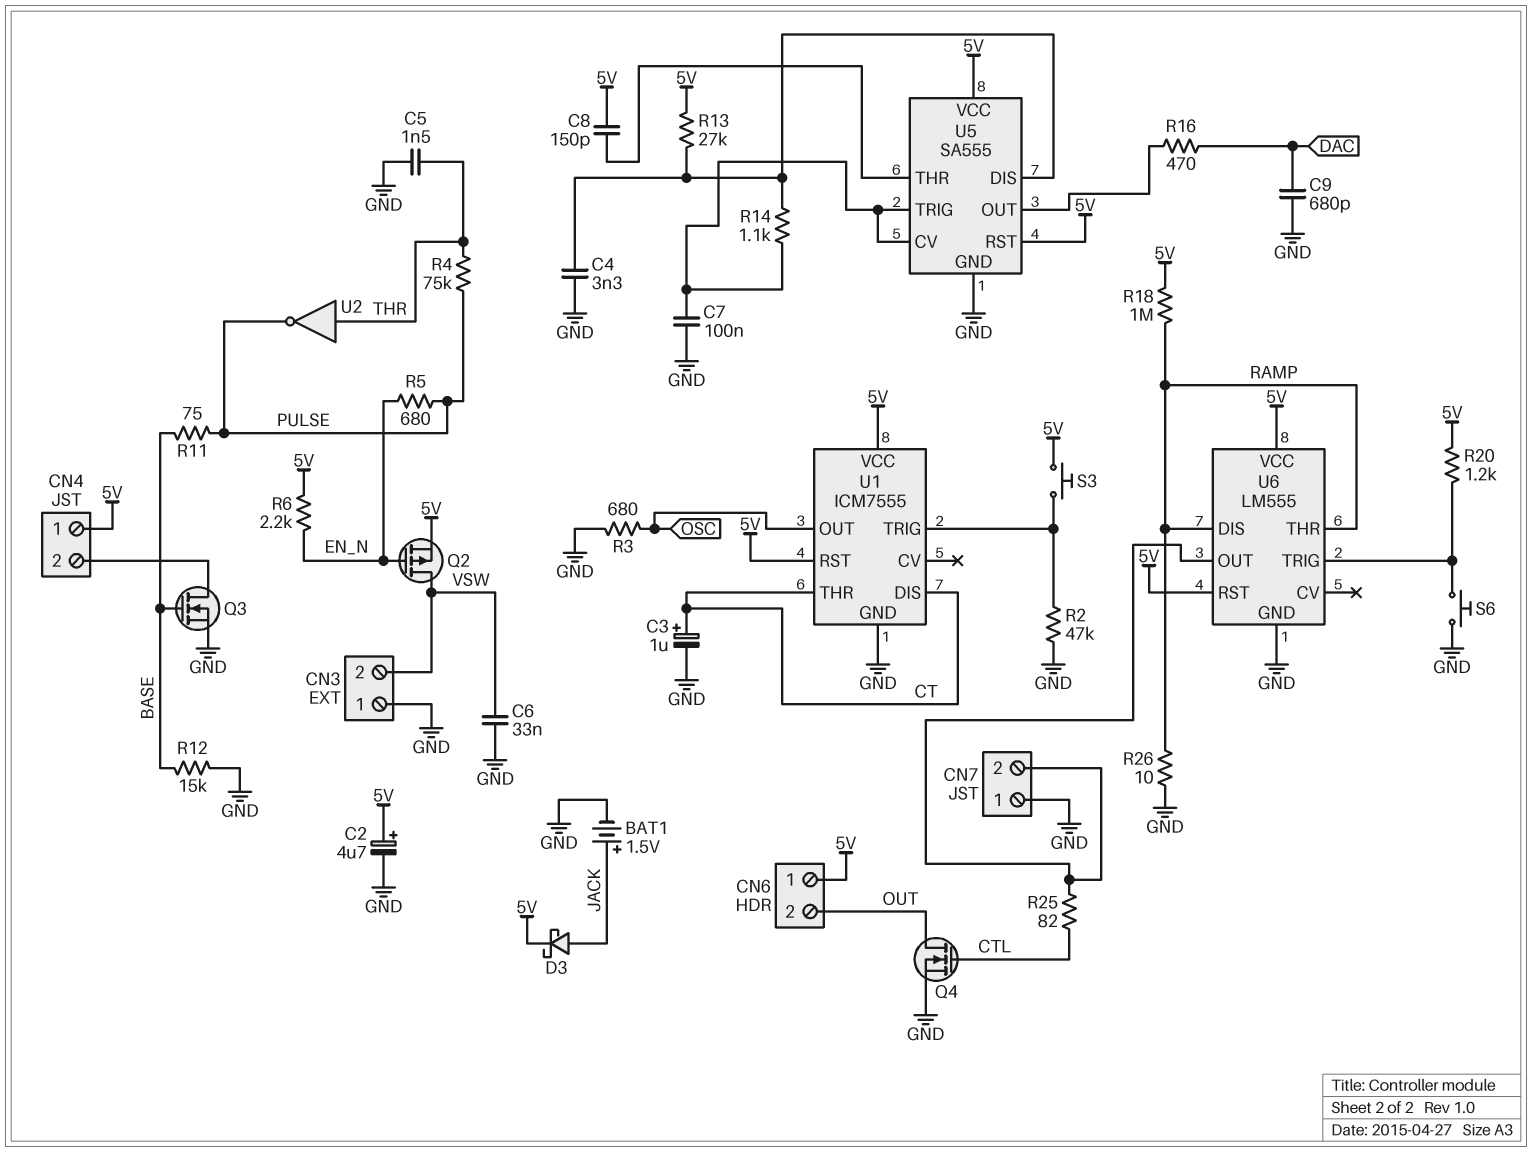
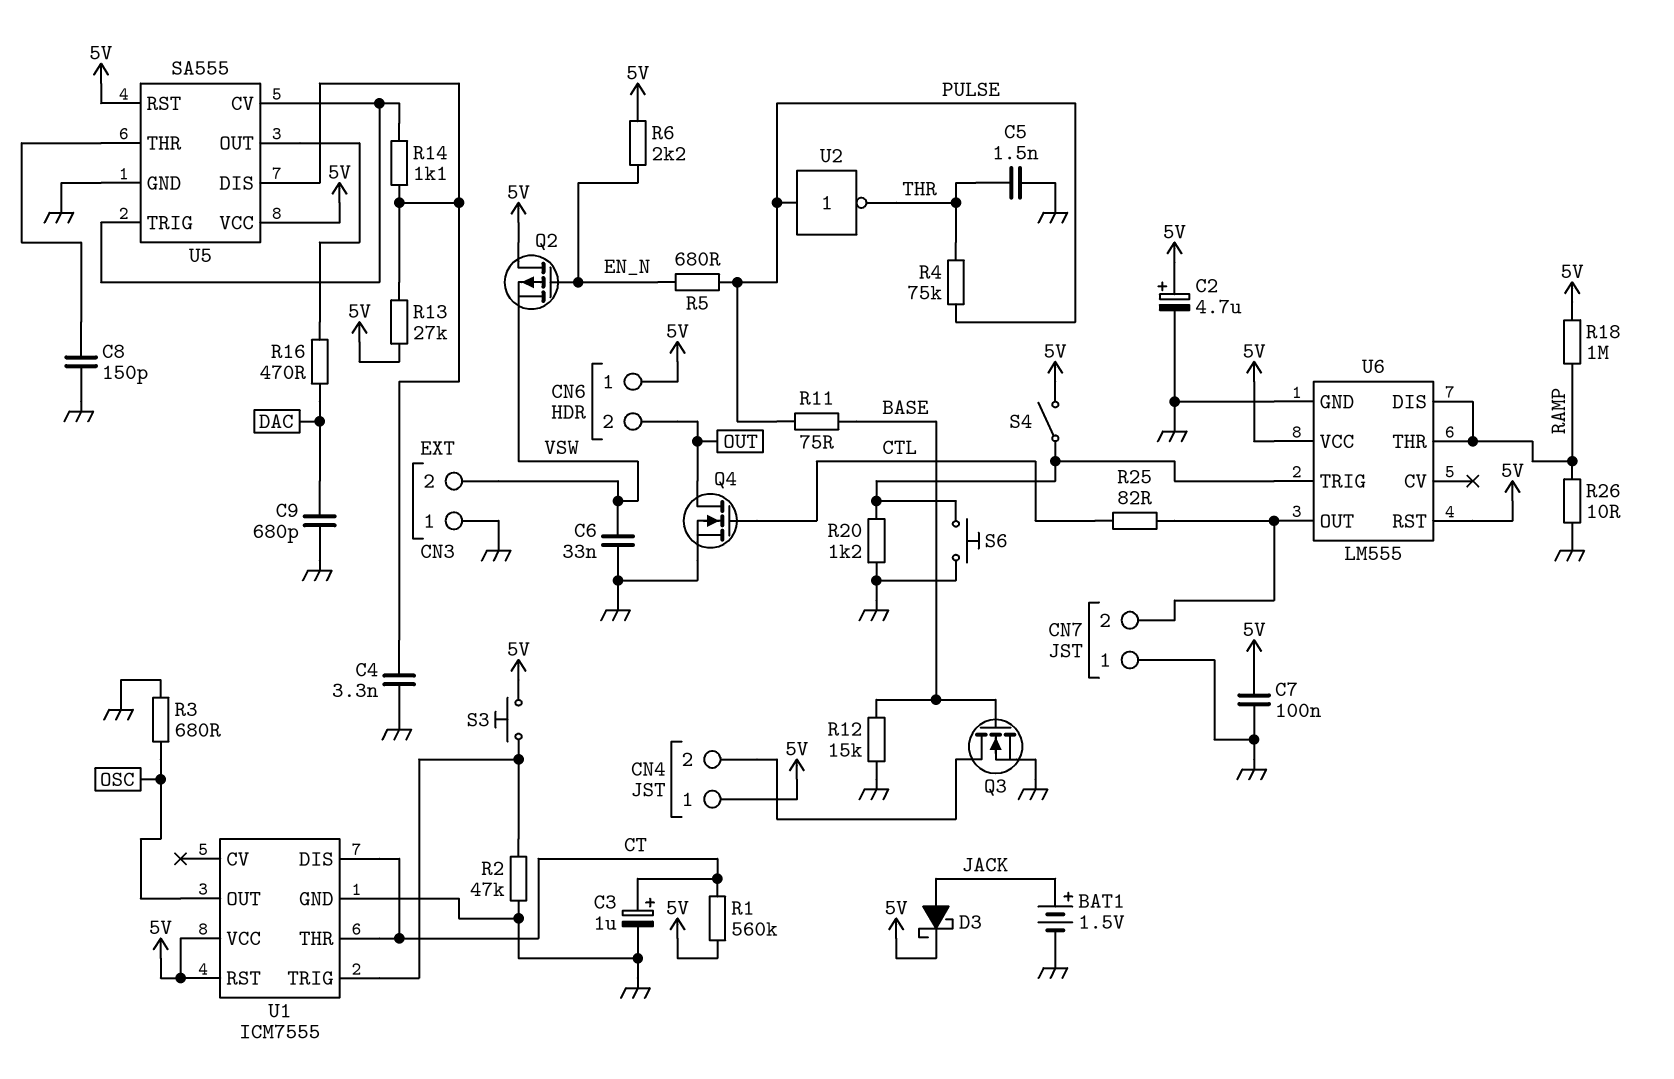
C7: 100nF (GND, U5/CV) -> 100nF (5V, GND)
C8: 150pF (5V, U5/THR) -> 150pF (GND, U5/THR)
Q2: PMOS (G EN_N, D VSW, S 5V) -> PMOS (G EN_N, D 5V, S VSW)
R1: none -> 560k (5V, CT)
R20: 1.2k (5V, U6/TRIG) -> 1.2k (GND, U6/TRIG)
S4: none -> switch (5V, U6/TRIG)
U2: NOT (in THR, out PULSE) -> NOT (in PULSE, out THR)

